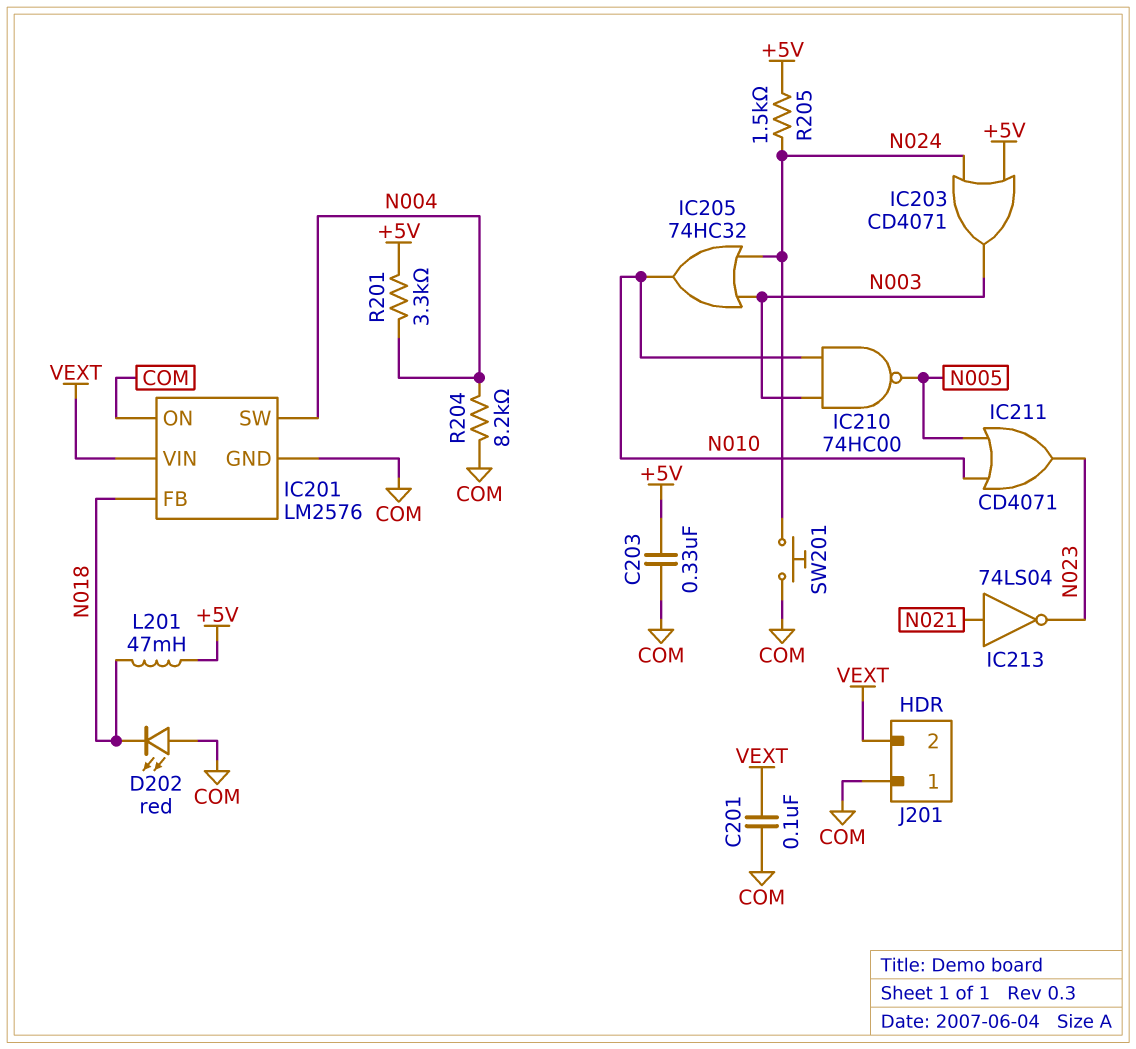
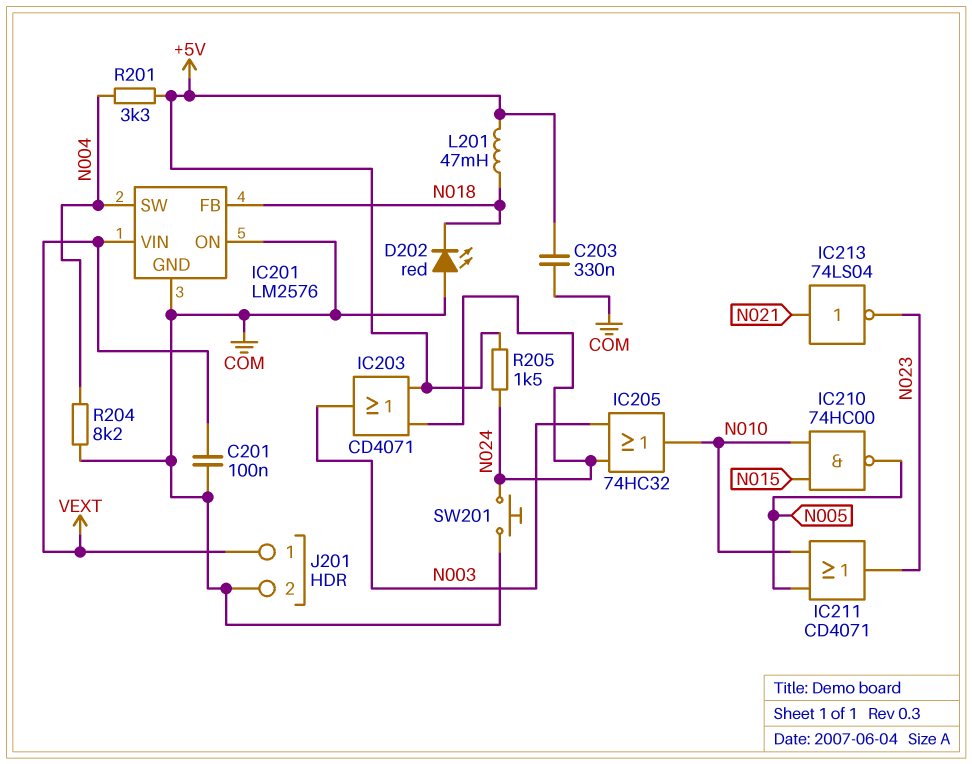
IC210: NAND 74HC00 (in N003, in N010, out N005) -> NAND 74HC00 (in N010, in N015, out N005)
J201 pin 1: COM -> VEXT
J201 pin 2: VEXT -> COM

